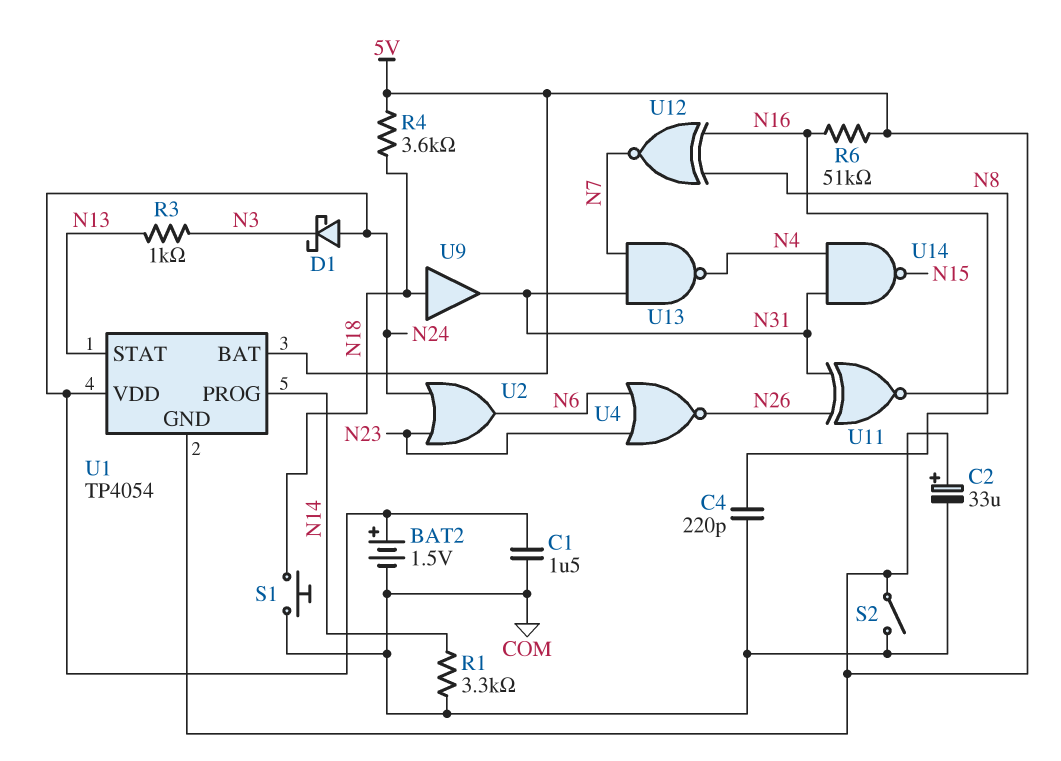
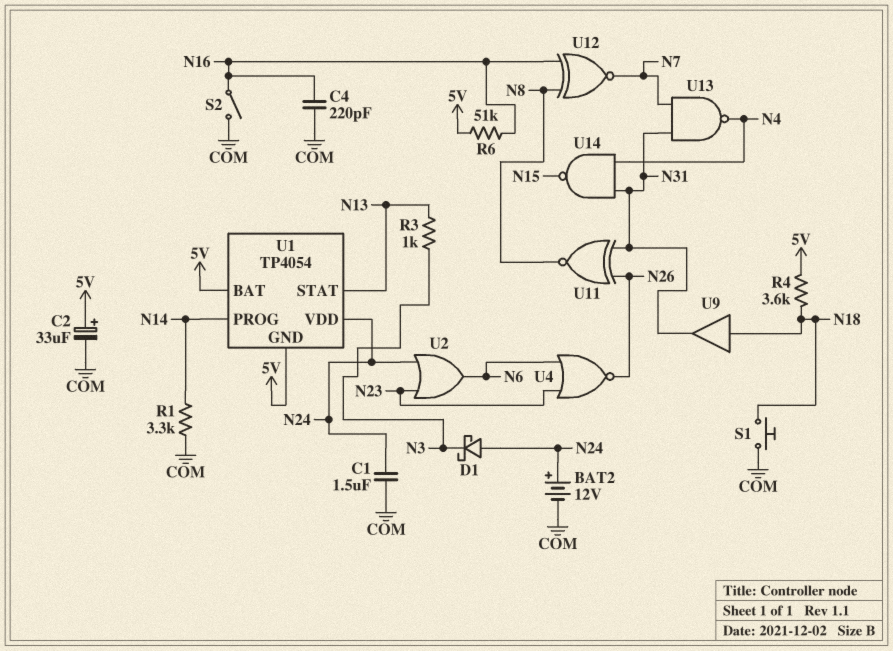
BAT2: 1.5V (plus N24, minus COM) -> 12V (plus N24, minus COM)
S2: switch (5V, COM) -> switch (COM, N16)

